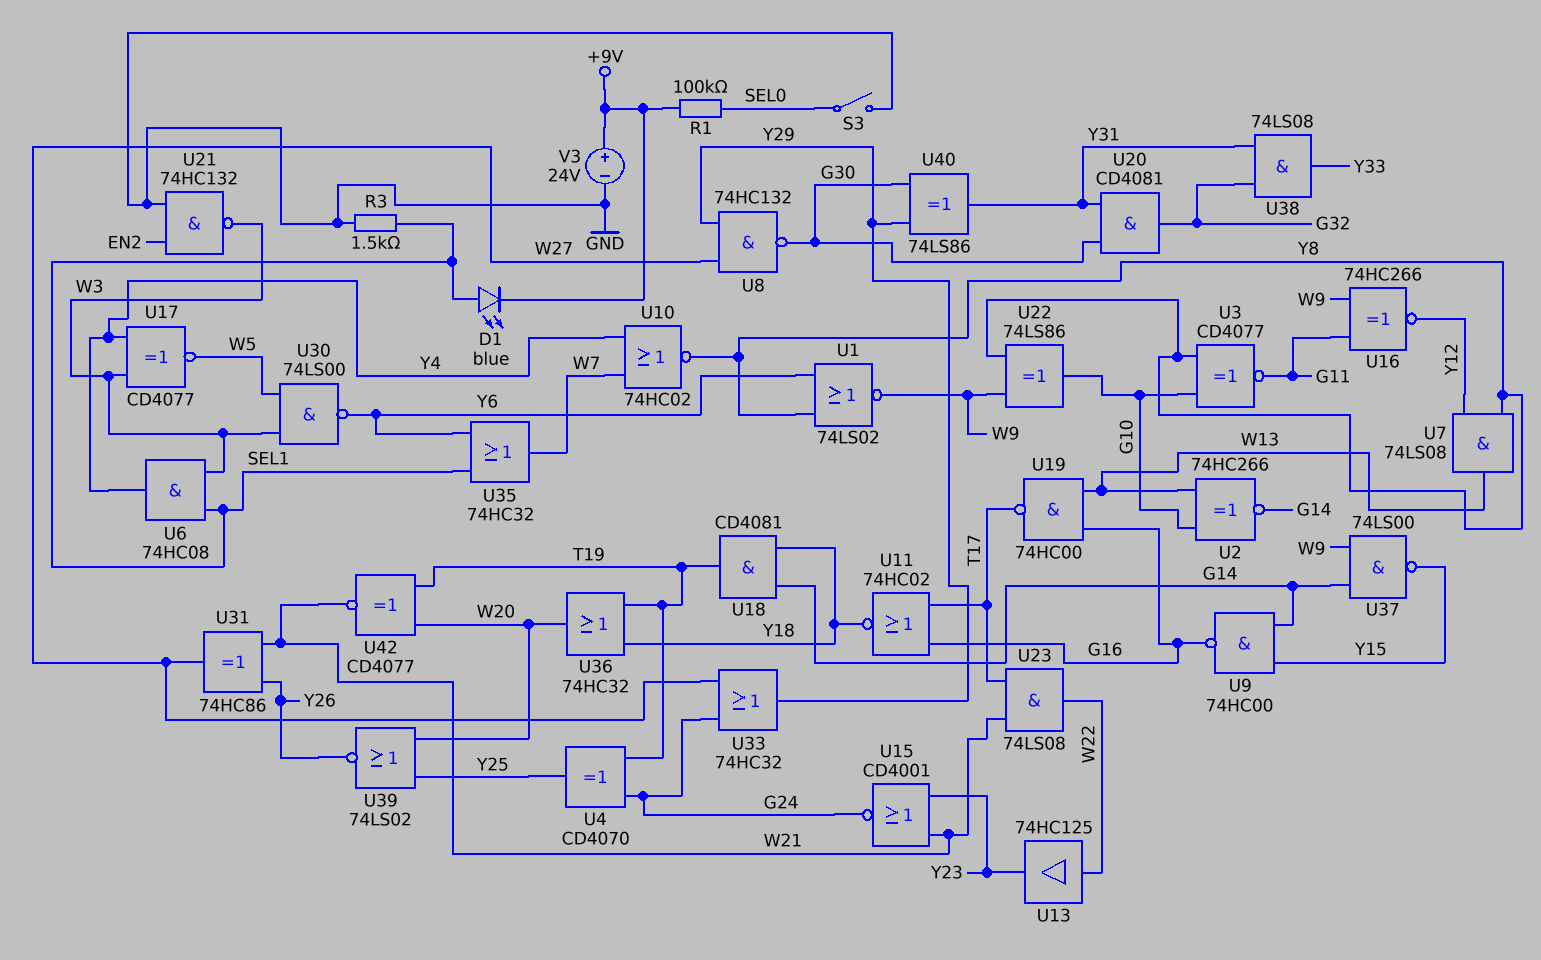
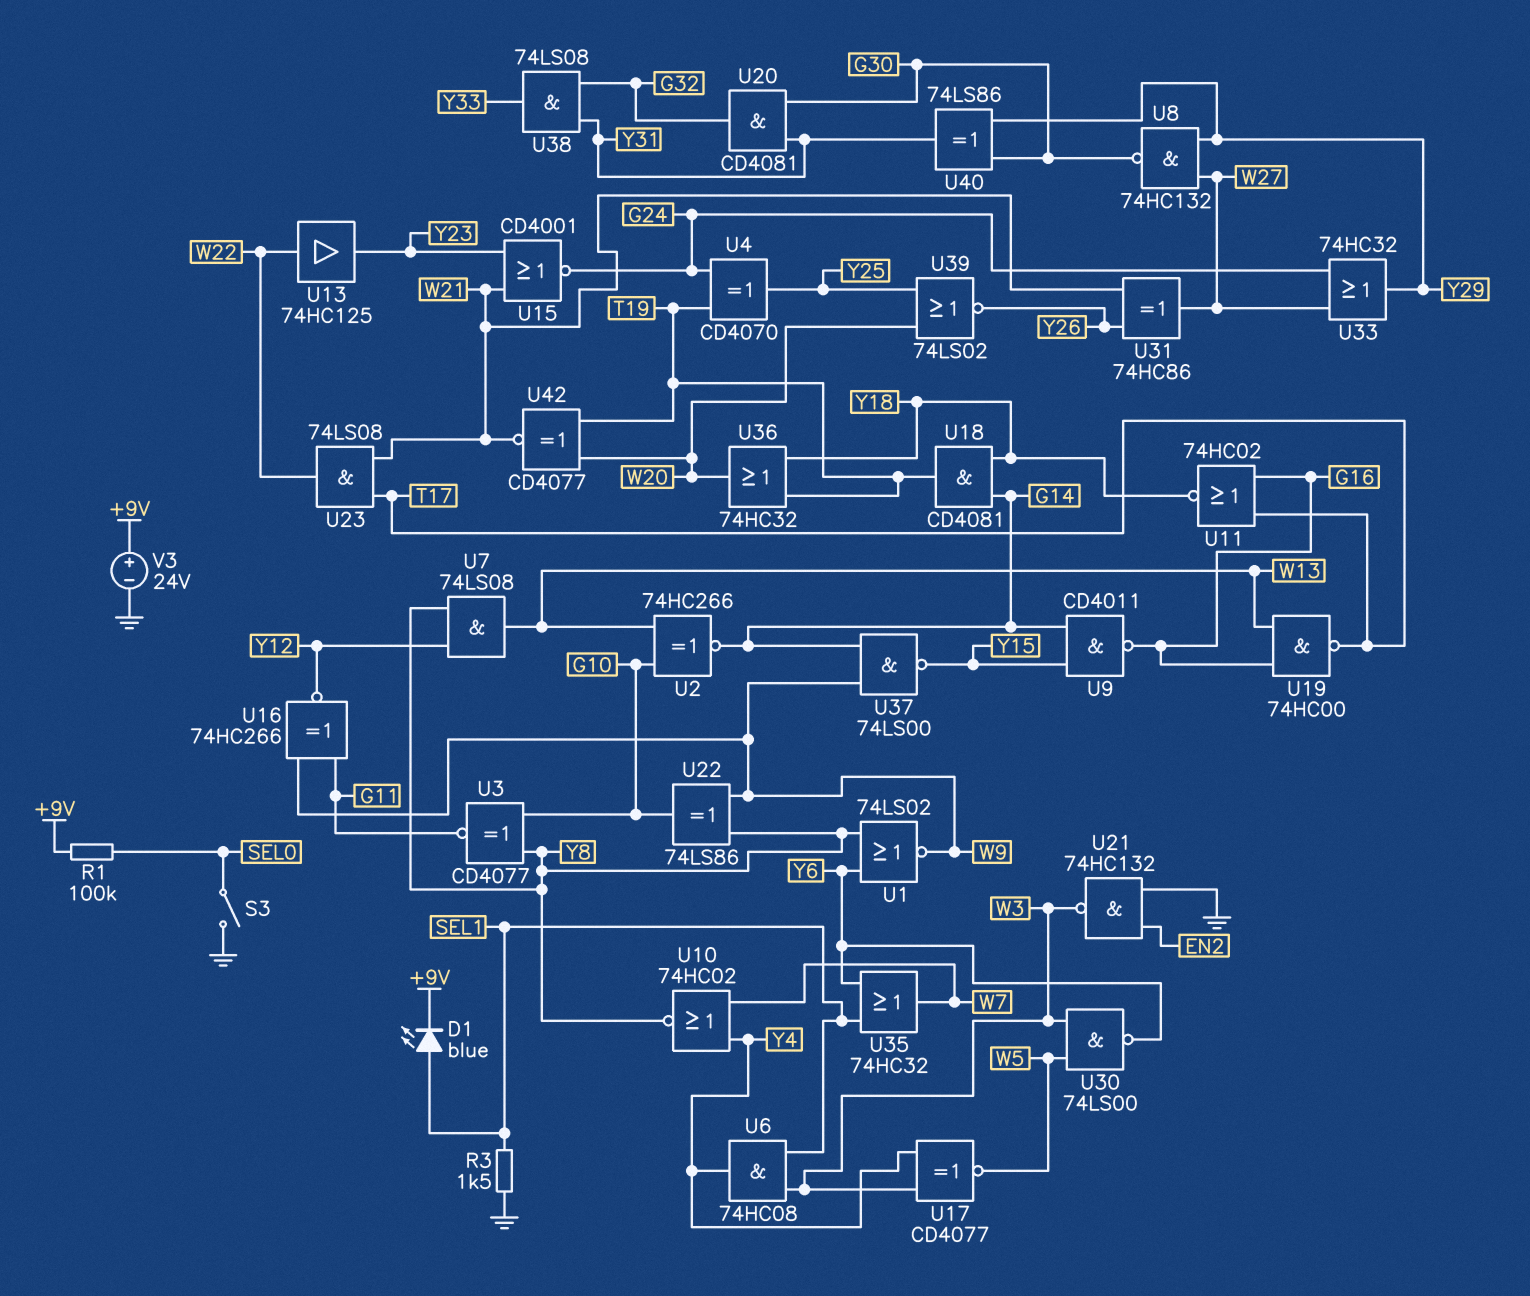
U9: NAND 74HC00 (in G14, in Y15, out G16) -> NAND CD4011 (in G14, in Y15, out G16)

